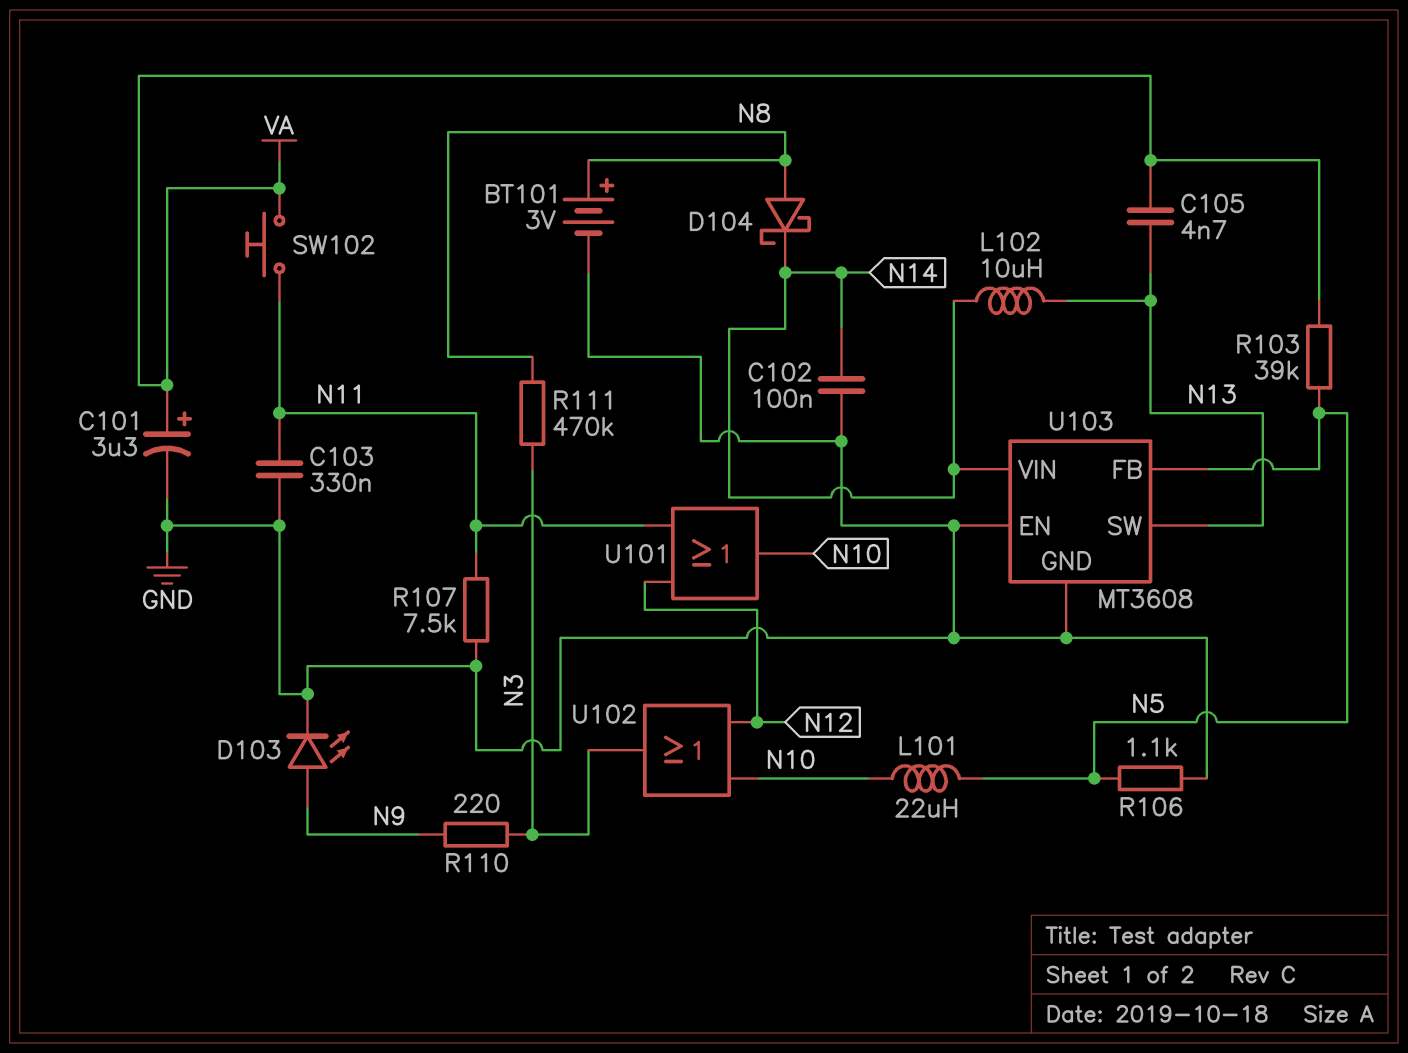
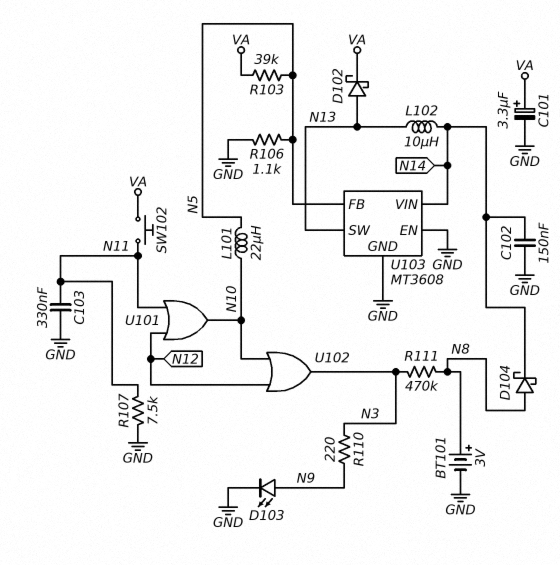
C102: 100nF (GND, N14) -> 150nF (GND, N14)
C105: 4.7nF (N13, VA) -> none
D102: none -> schottky (A N13, K VA)

